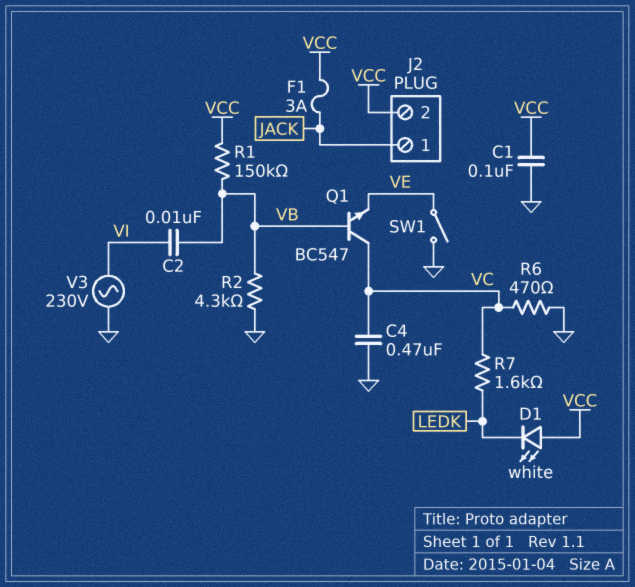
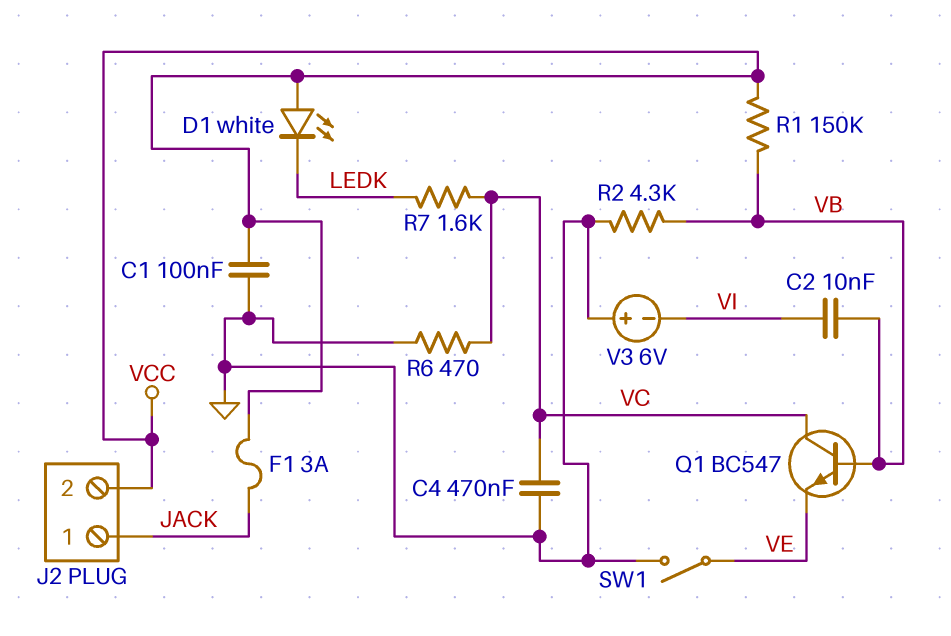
V3: AC 230V (GND, VI) -> 6V (plus GND, minus VI)

